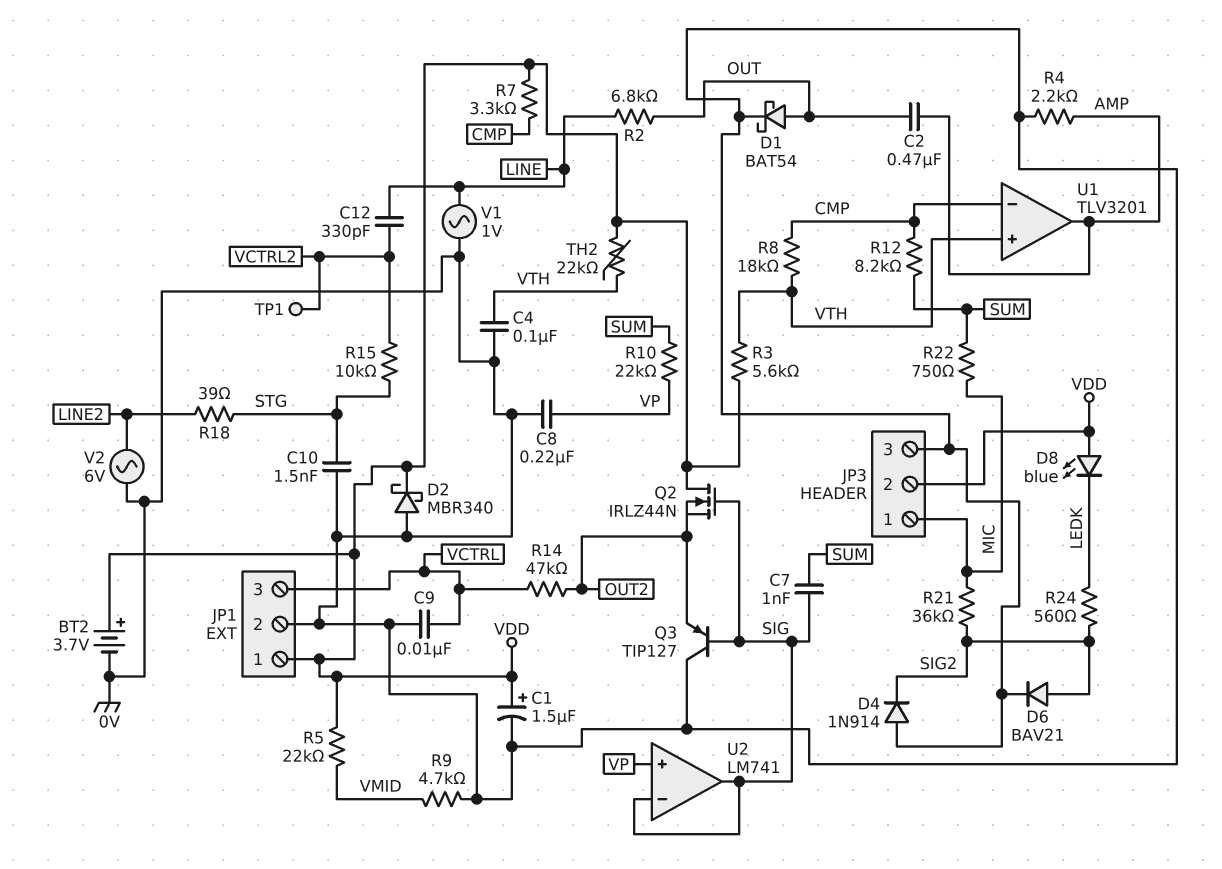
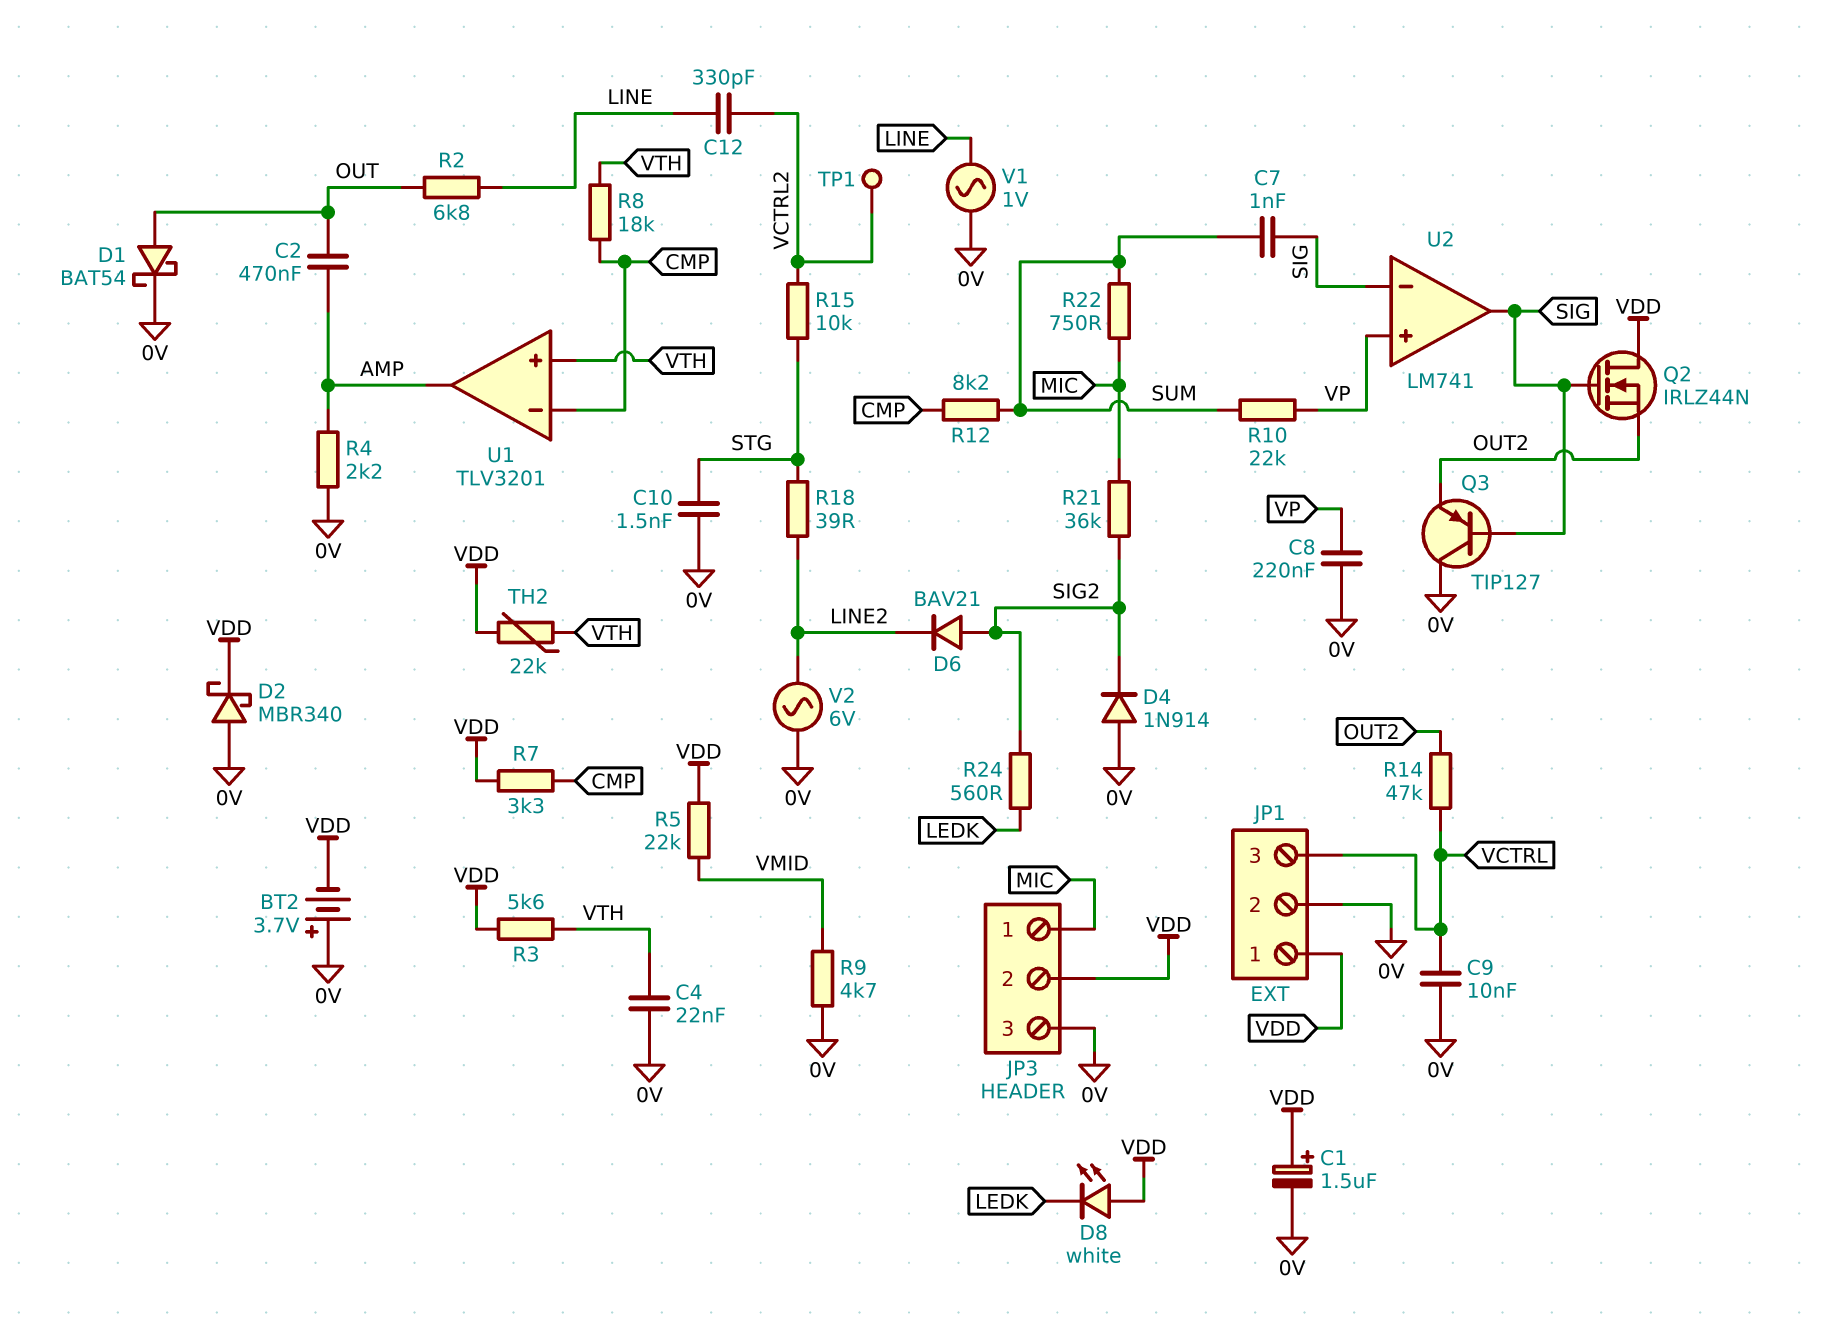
BT2: 3.7V (plus VDD, minus 0V) -> 3.7V (plus 0V, minus VDD)
C4: 100nF (0V, VTH) -> 22nF (0V, VTH)
D6: diode BAV21 (A SIG2, K 0V) -> diode BAV21 (A SIG2, K LINE2)
D8: LED blue (A VDD, K LEDK) -> LED white (A VDD, K LEDK)

